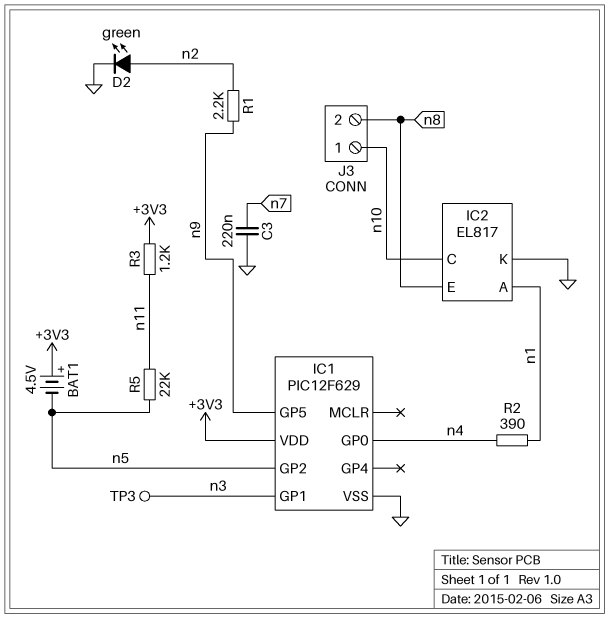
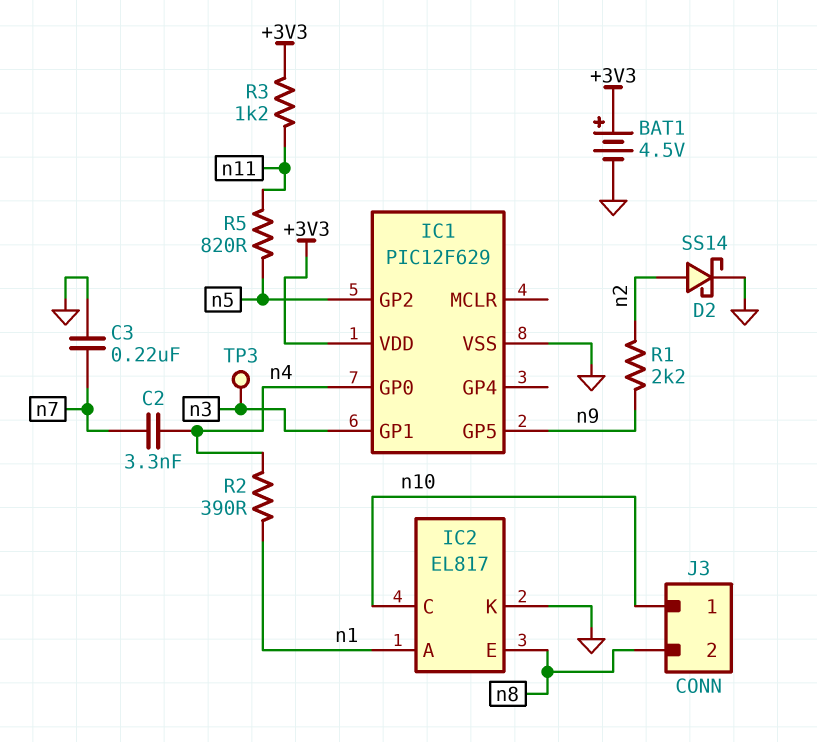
BAT1: 4.5V (plus +3V3, minus n5) -> 4.5V (plus +3V3, minus GND)
C2: none -> 3.3nF (n4, n7)
D2: LED green (A n2, K GND) -> schottky SS14 (A n2, K GND)
R5: 22k (n5, n11) -> 820 (n5, n11)

